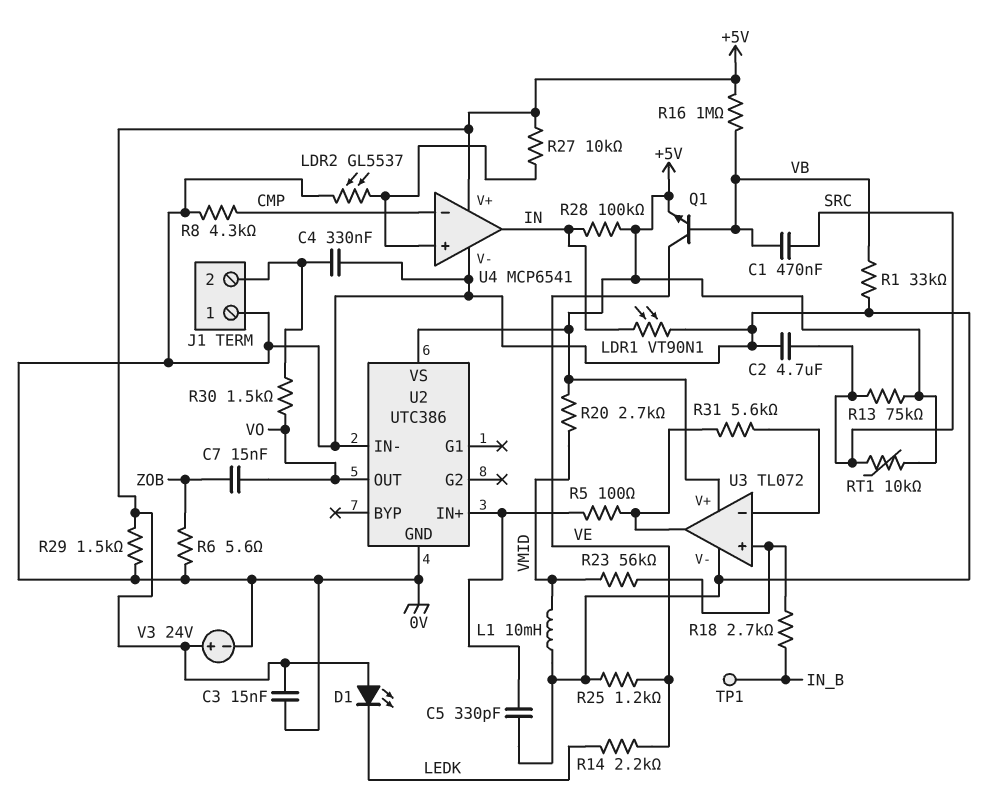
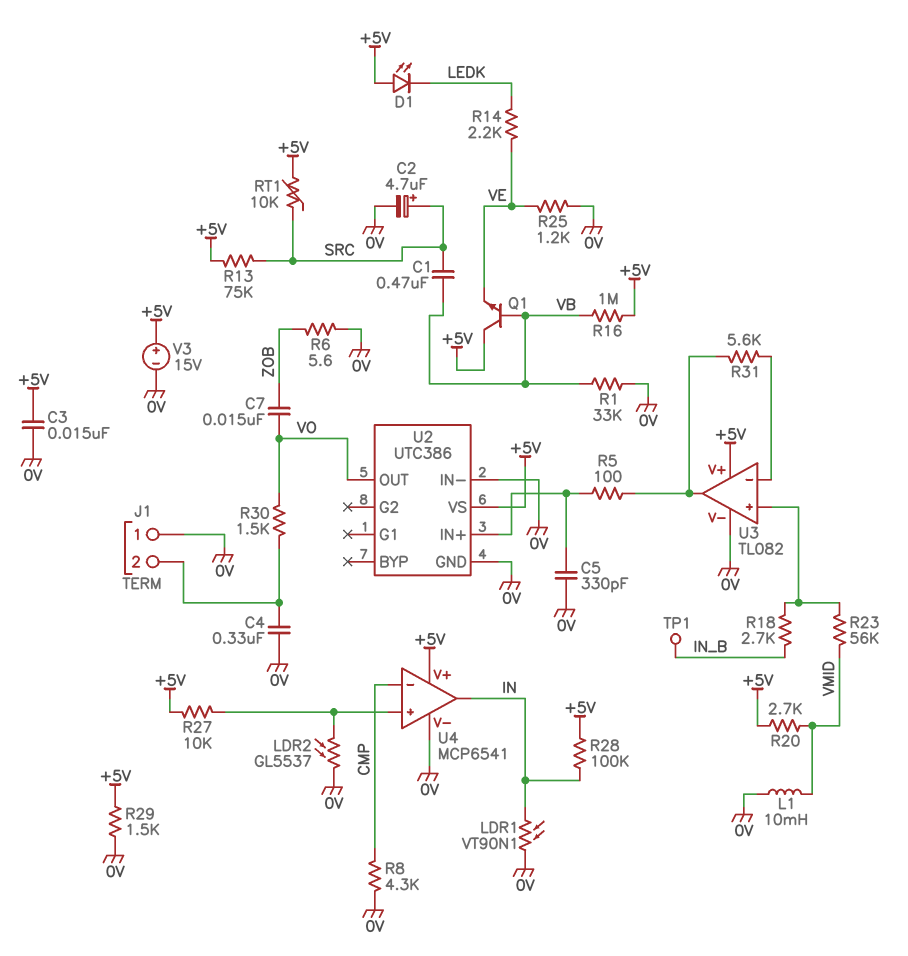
C2: 4.7uF (0V, SRC) -> 4.7uF (plus SRC, minus 0V)
Q1: NPN (B VB, C VE, E +5V) -> NPN (B VB, C +5V, E VE)
U3: TL072 -> TL082
V3: 24V (plus +5V, minus 0V) -> 15V (plus +5V, minus 0V)

